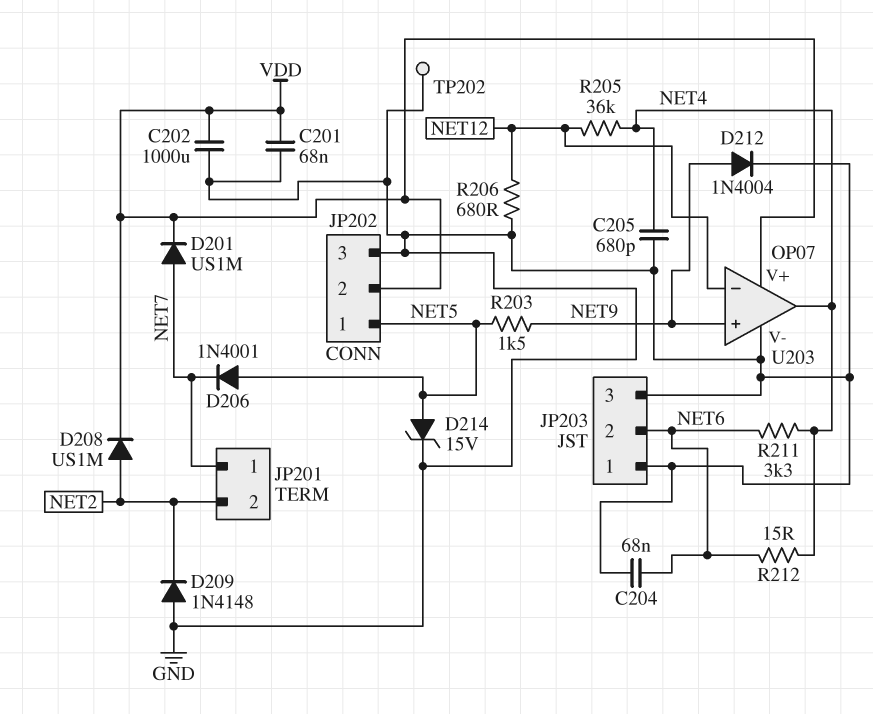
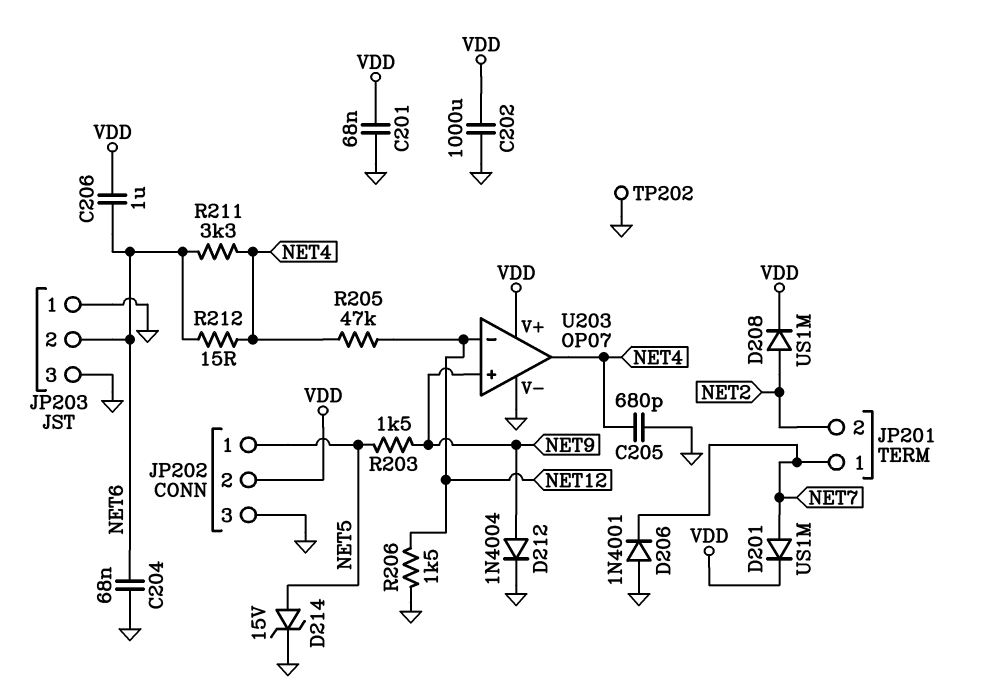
C206: none -> 1uF (NET6, VDD)
D206: diode 1N4001 (A NET5, K NET7) -> diode 1N4001 (A GND, K NET7)
D209: diode 1N4148 (A GND, K NET2) -> none
R205: 36k (NET4, NET12) -> 47k (NET4, NET12)
R206: 680 (GND, NET12) -> 1.5k (GND, NET12)

